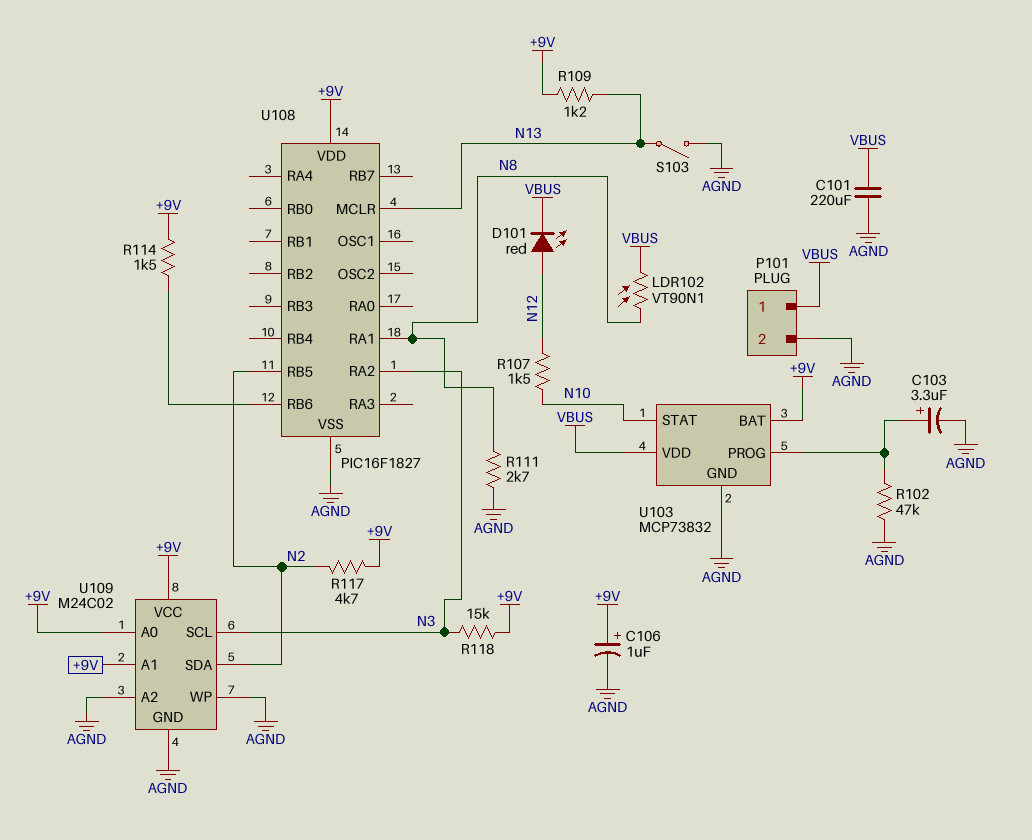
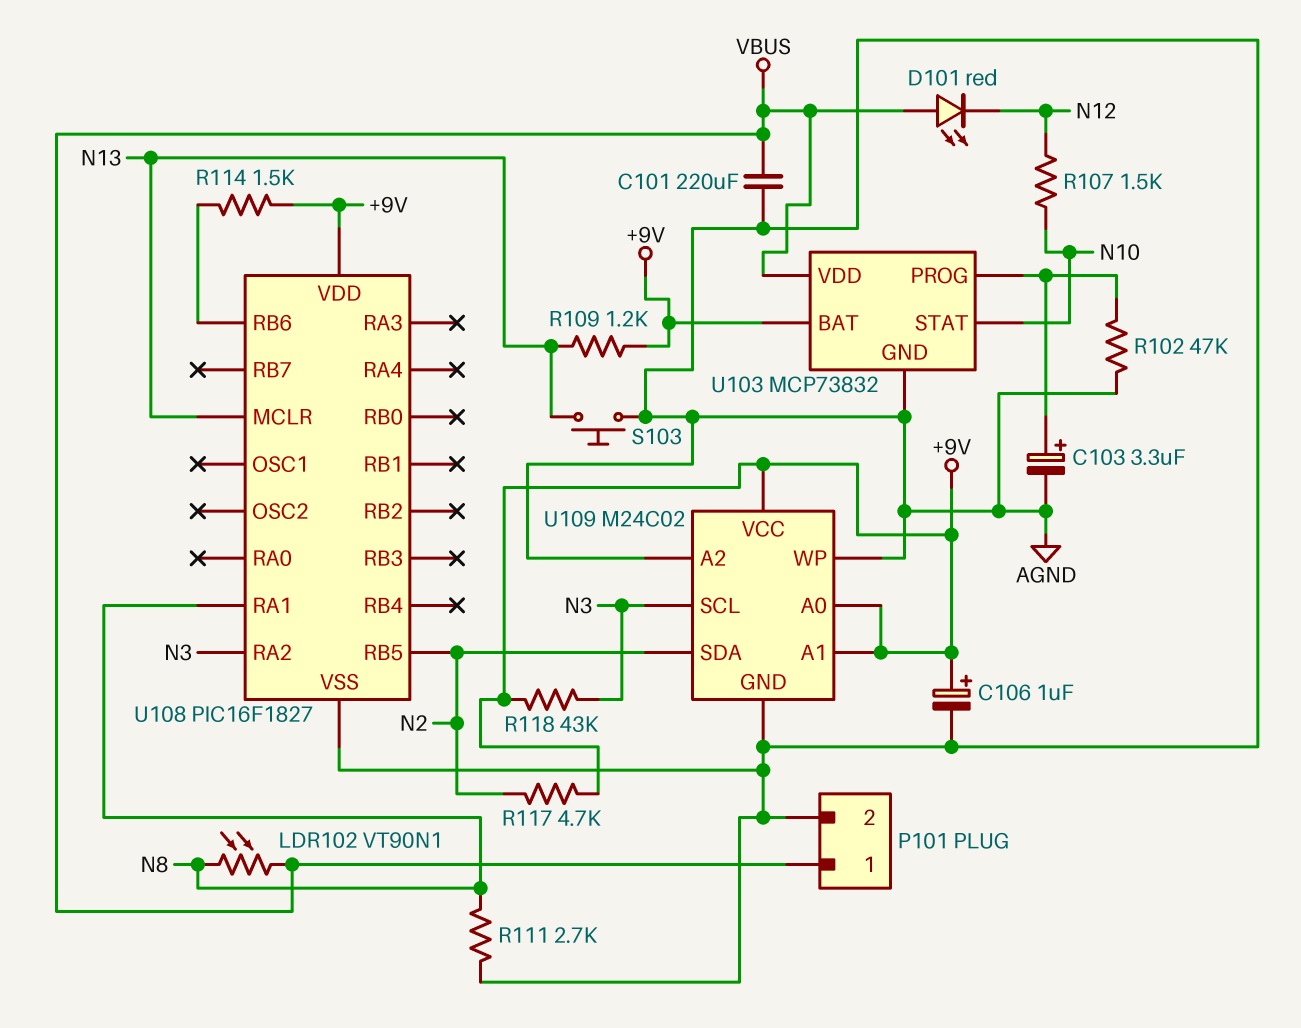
D101: LED red (A N12, K VBUS) -> LED red (A VBUS, K N12)
R118: 15k (+9V, N3) -> 43k (+9V, N3)
S103: switch (AGND, N13) -> button (AGND, N13)

